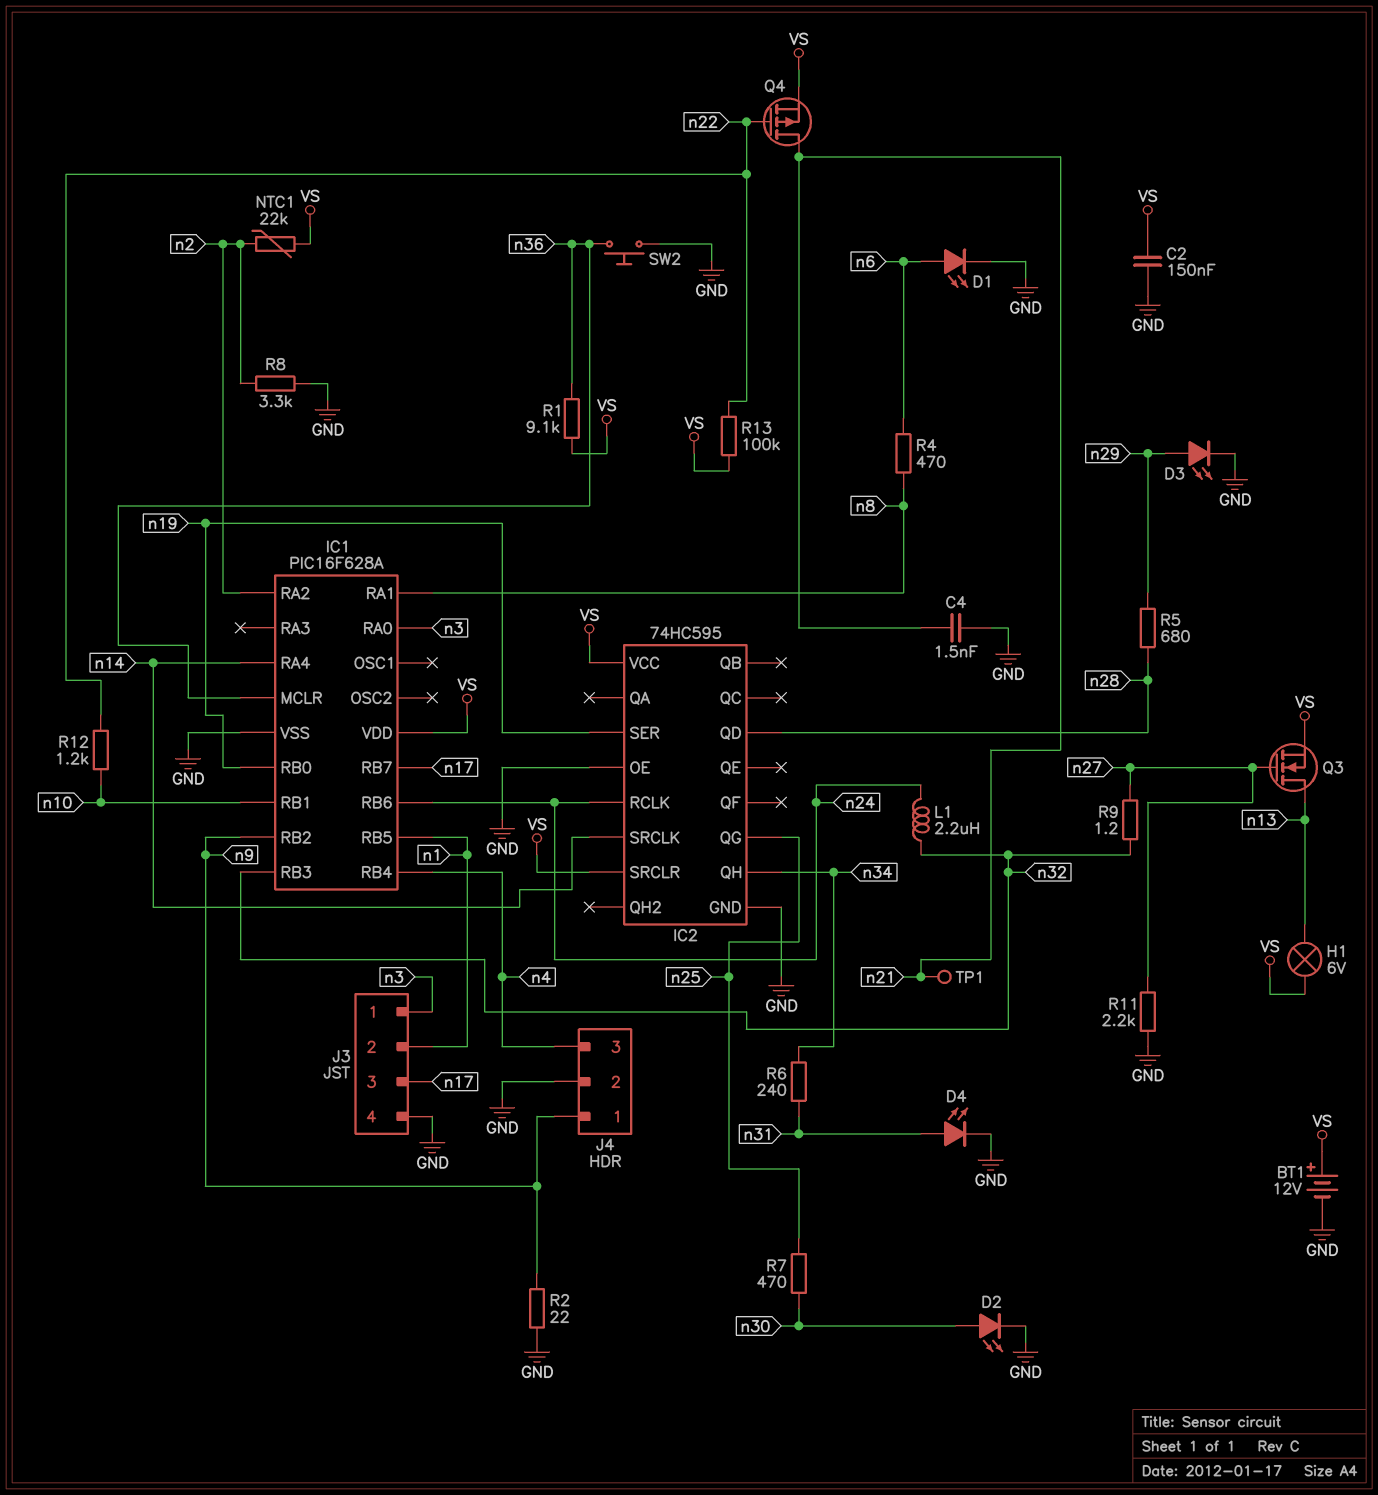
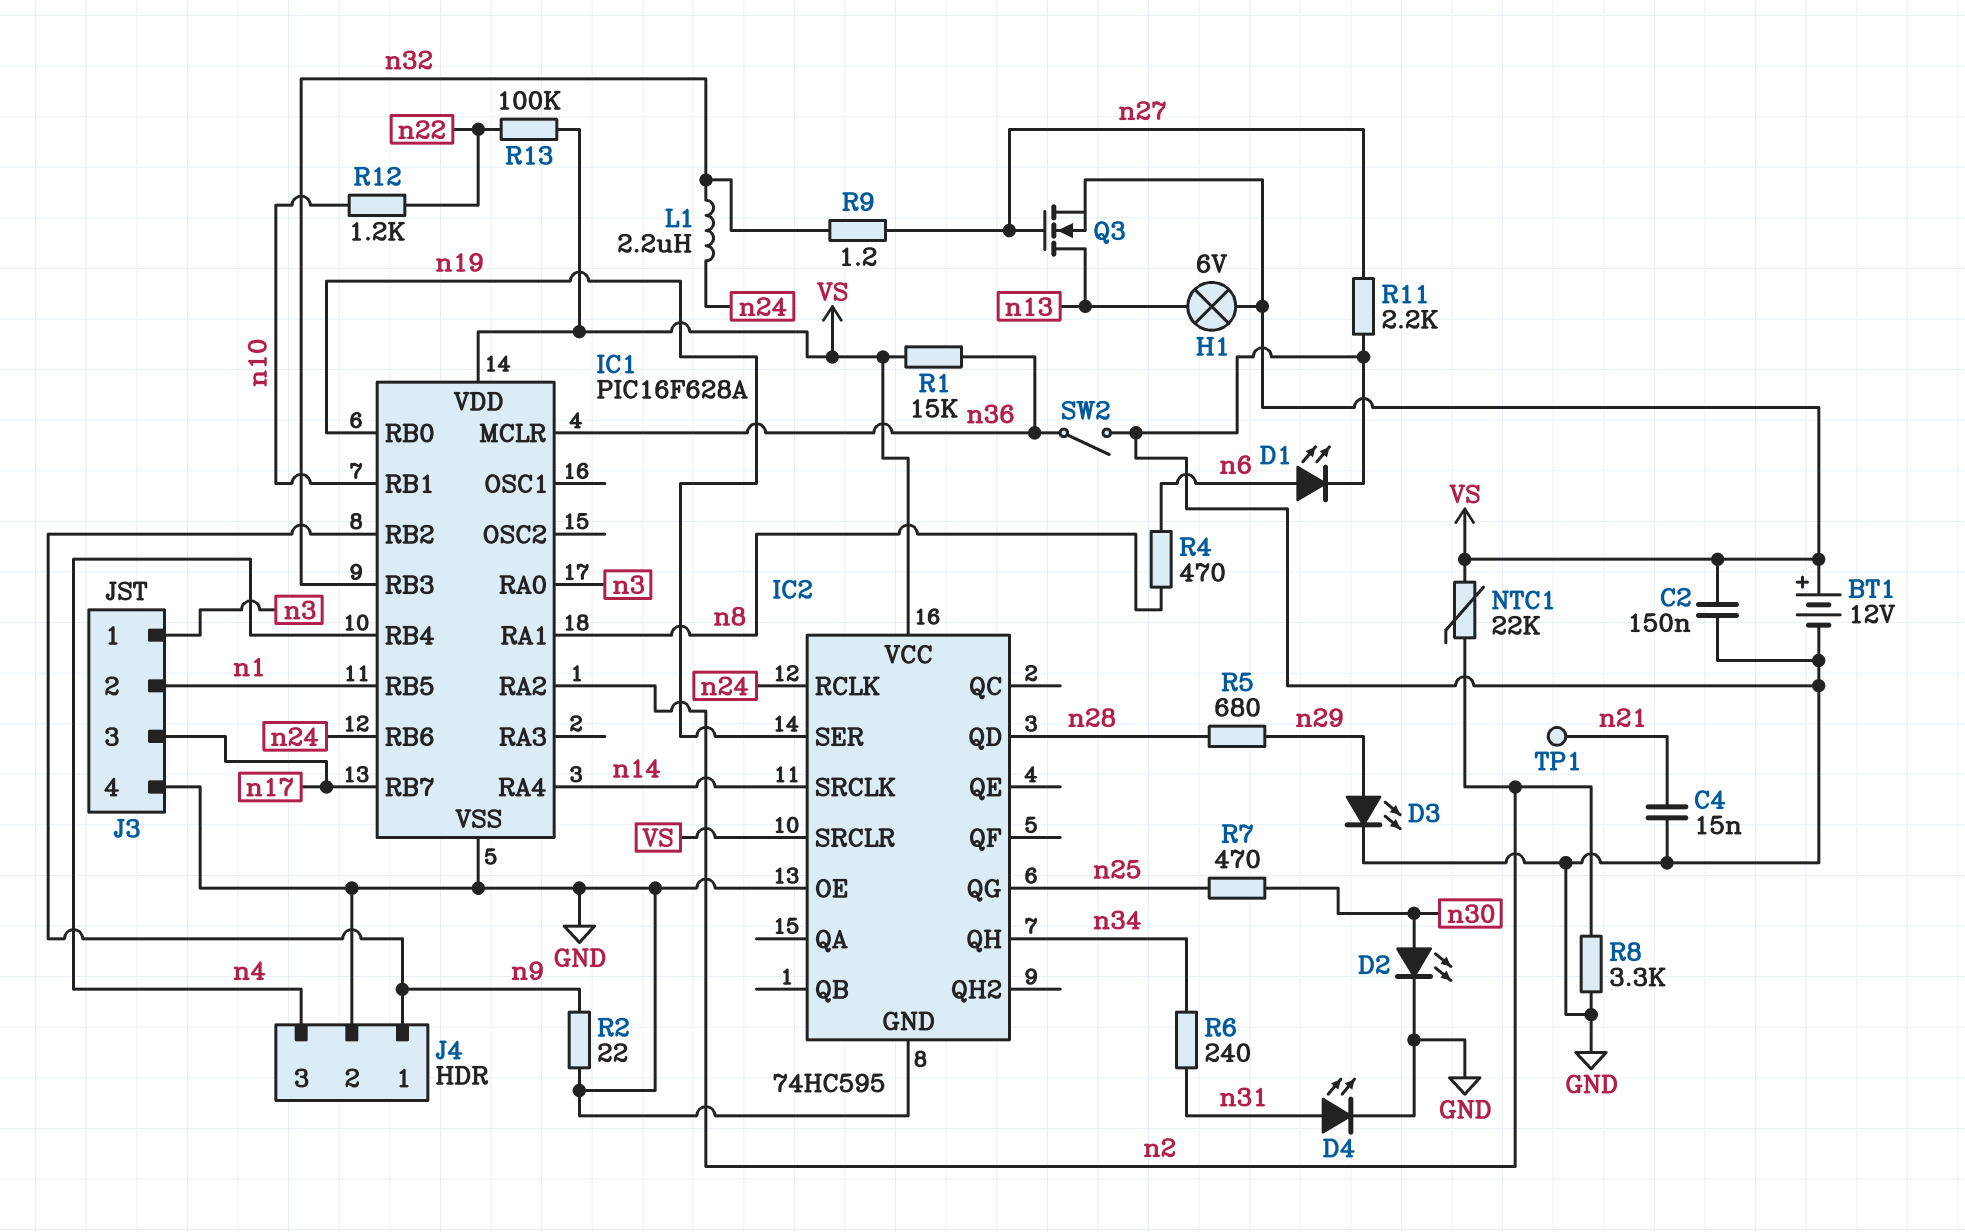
C4: 1.5nF (GND, n21) -> 15nF (GND, n21)
Q4: PMOS (G n22, D n21, S VS) -> none
R1: 9.1k (VS, n36) -> 15k (VS, n36)
SW2: button (GND, n36) -> switch (GND, n36)

